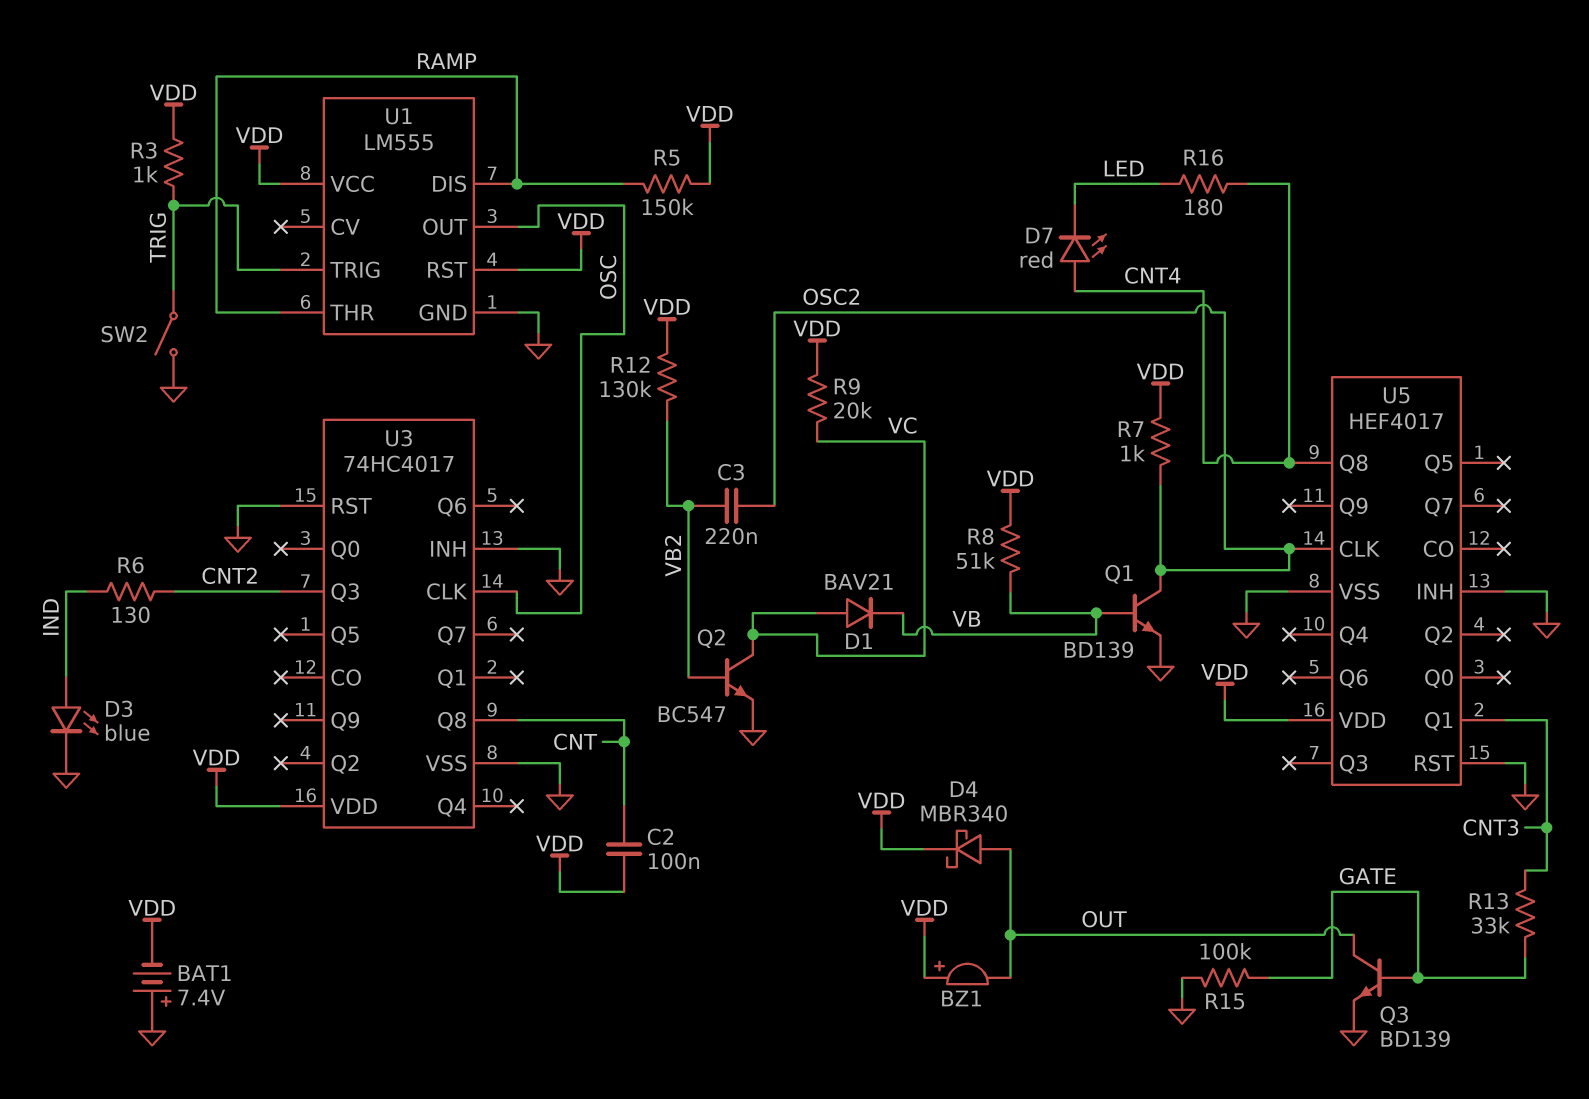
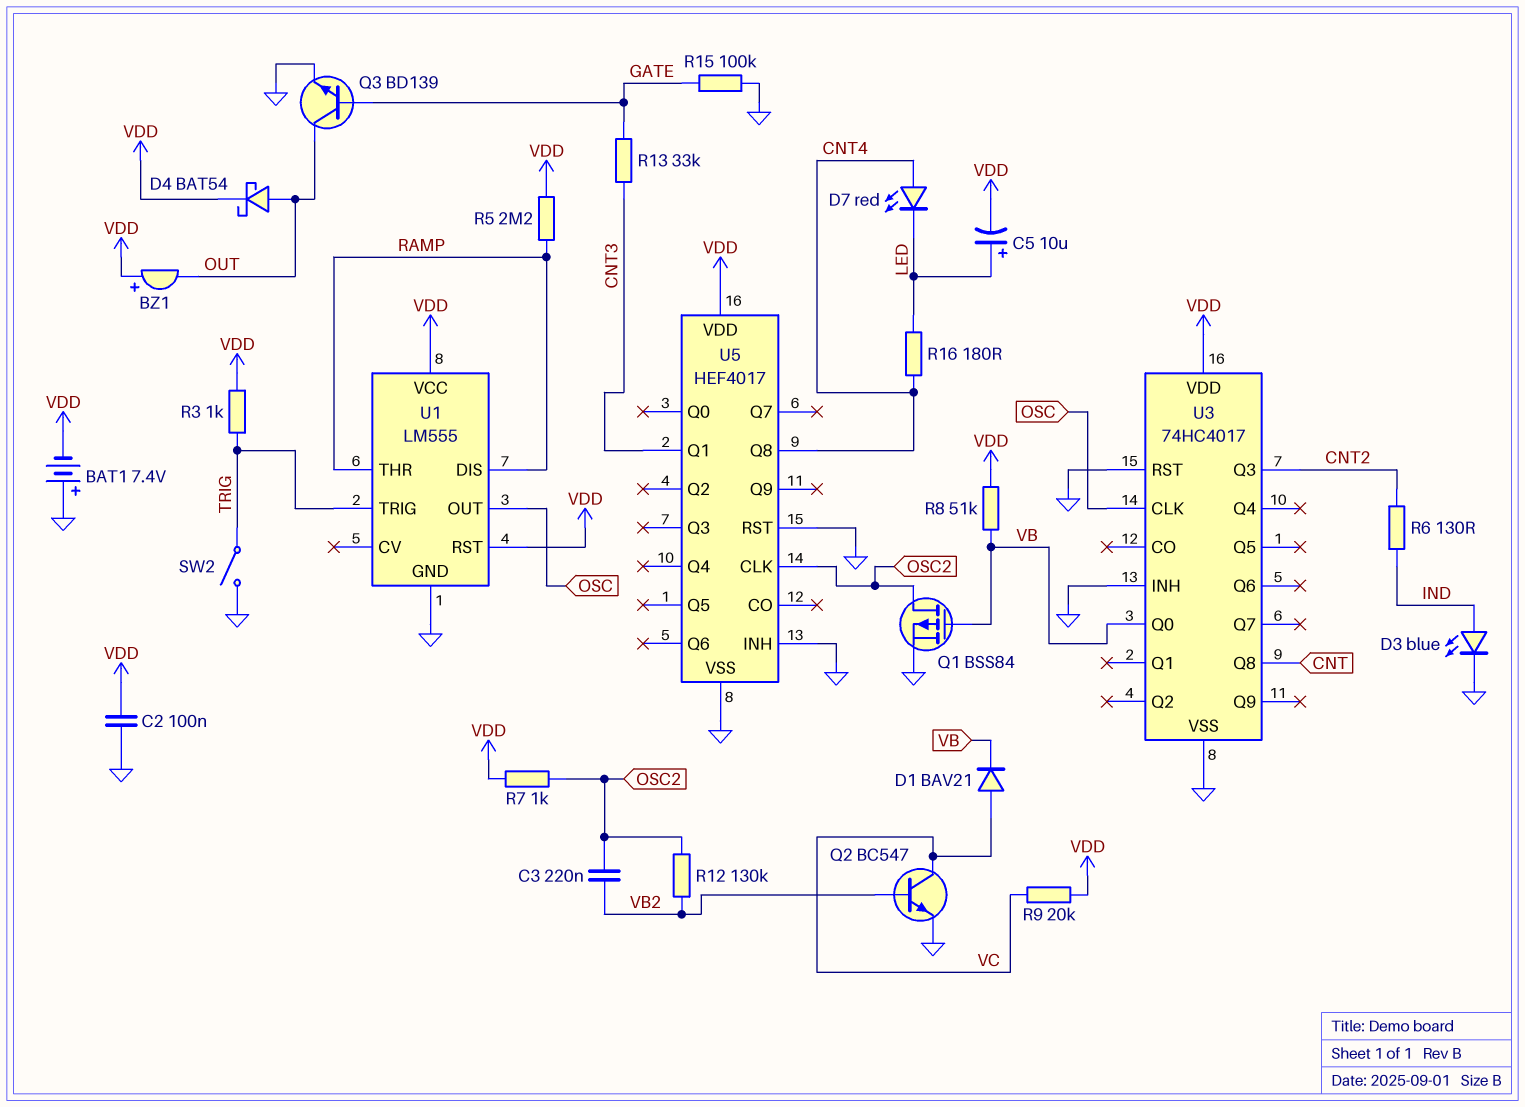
C2: 100nF (CNT, VDD) -> 100nF (GND, VDD)
C5: none -> 10uF (plus LED, minus VDD)
D4: schottky MBR340 (A OUT, K VDD) -> schottky BAT54 (A OUT, K VDD)
Q1: NPN BD139 (B VB, C OSC2, E GND) -> PMOS BSS84 (G VB, D OSC2, S GND)
R5: 150k (RAMP, VDD) -> 2.2M (RAMP, VDD)
R12: 130k (VB2, VDD) -> 130k (OSC2, VB2)
U3 pin Q0: none -> VB

